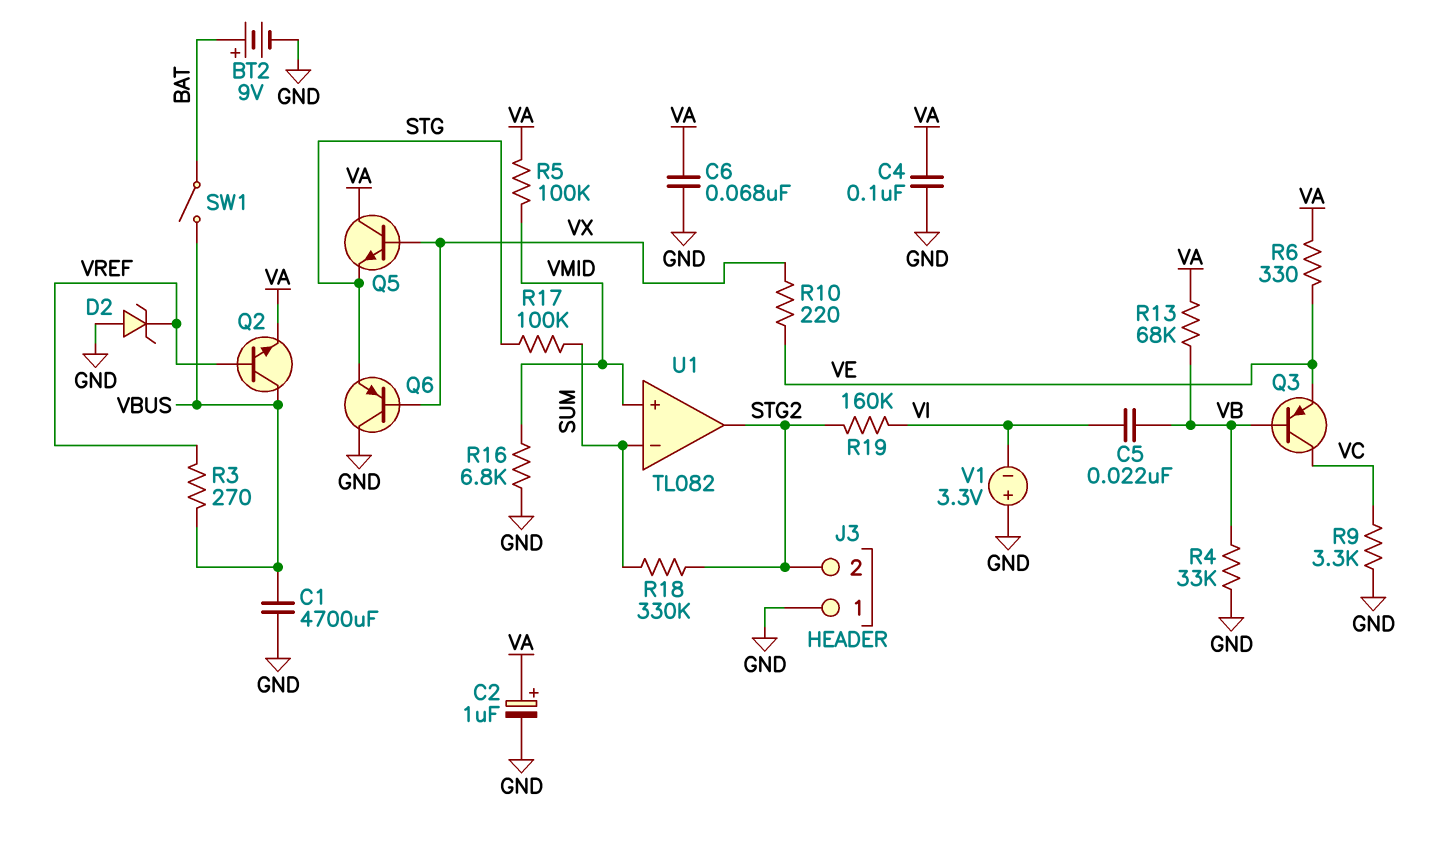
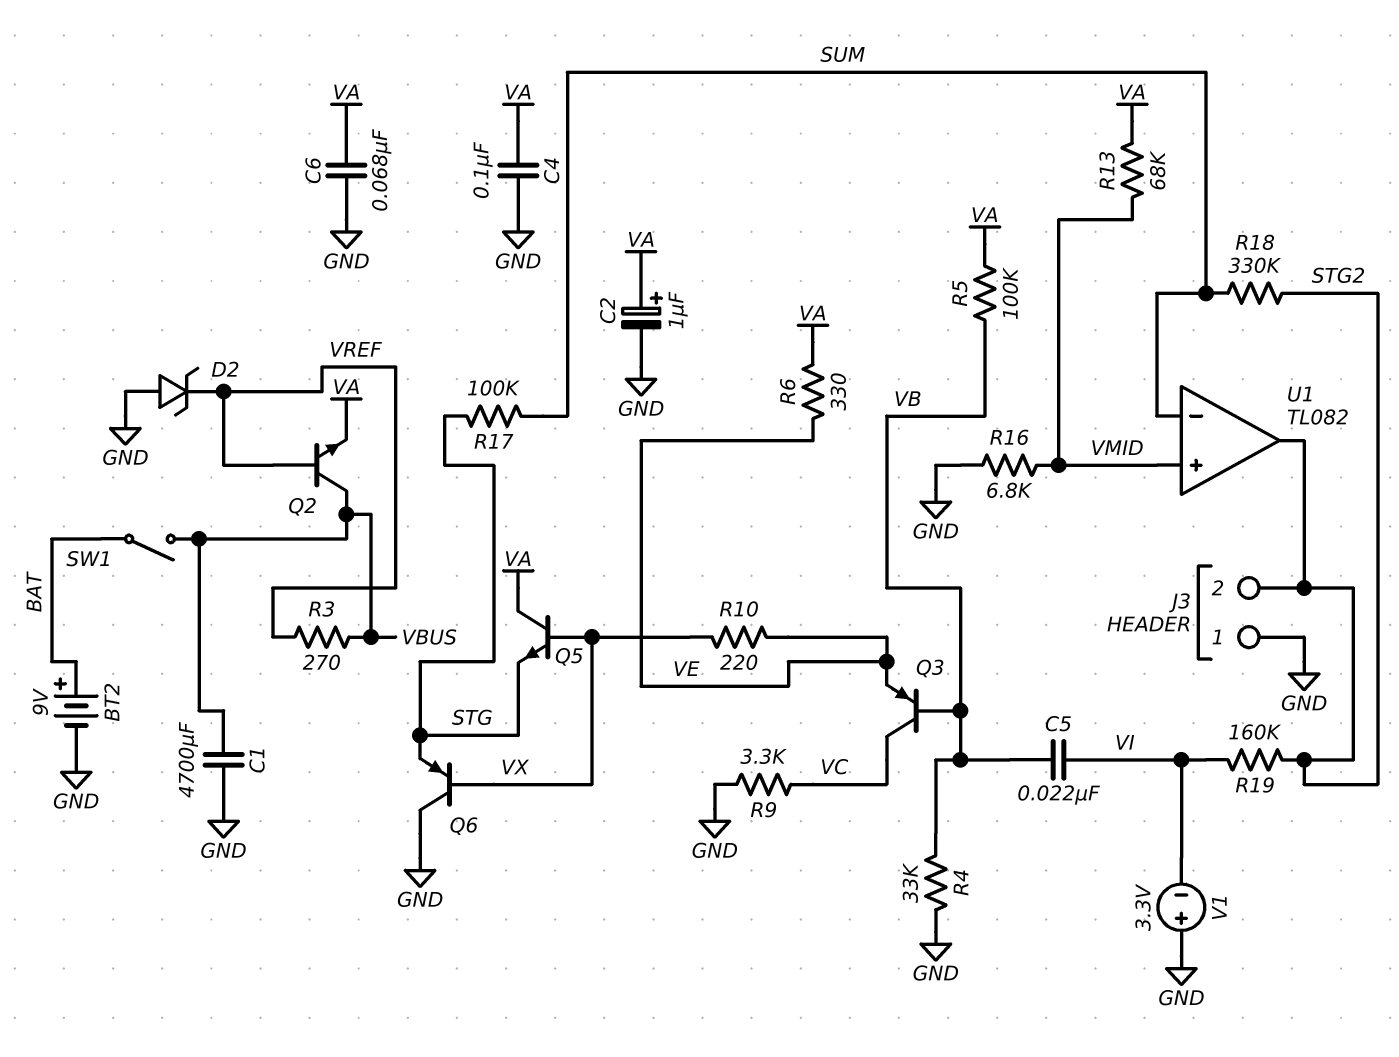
R5: 100k (VA, VMID) -> 100k (VA, VB)
R13: 68k (VA, VB) -> 68k (VA, VMID)

